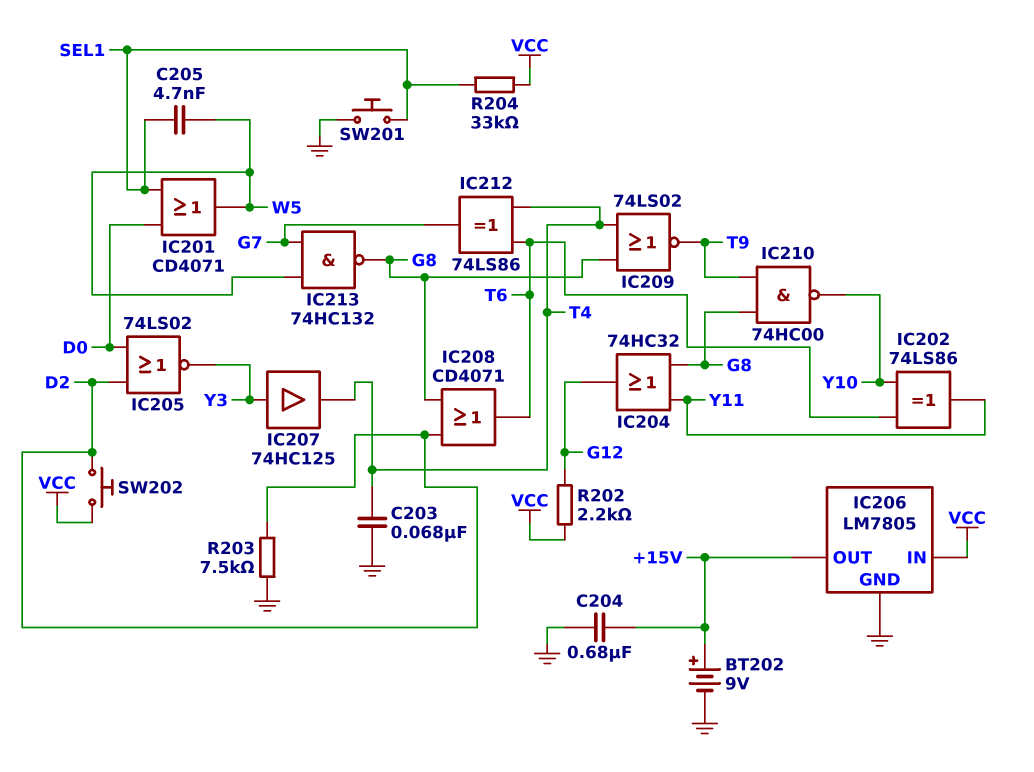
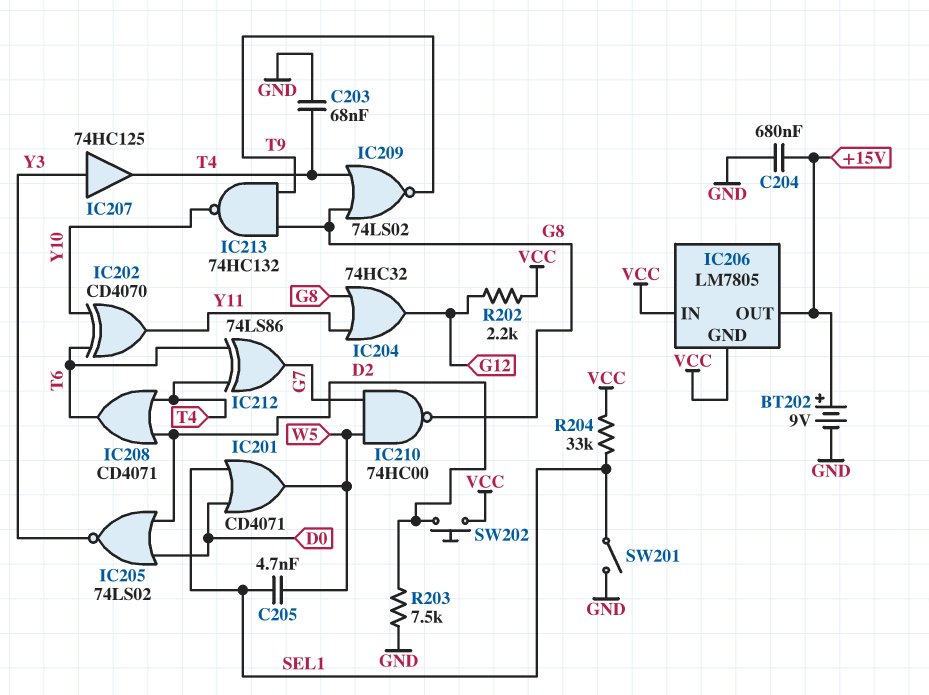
IC202: XOR 74LS86 (in T6, in Y10, out Y11) -> XOR CD4070 (in T6, in Y10, out Y11)
IC206 pin GND: GND -> VCC
IC208: OR CD4071 (in D2, in G8, out T6) -> OR CD4071 (in D2, in T4, out T6)
IC210: NAND 74HC00 (in G8, in T9, out Y10) -> NAND 74HC00 (in G7, in W5, out G8)
IC213: NAND 74HC132 (in G7, in W5, out G8) -> NAND 74HC132 (in G8, in T9, out Y10)
SW201: button (GND, SEL1) -> switch (GND, SEL1)

